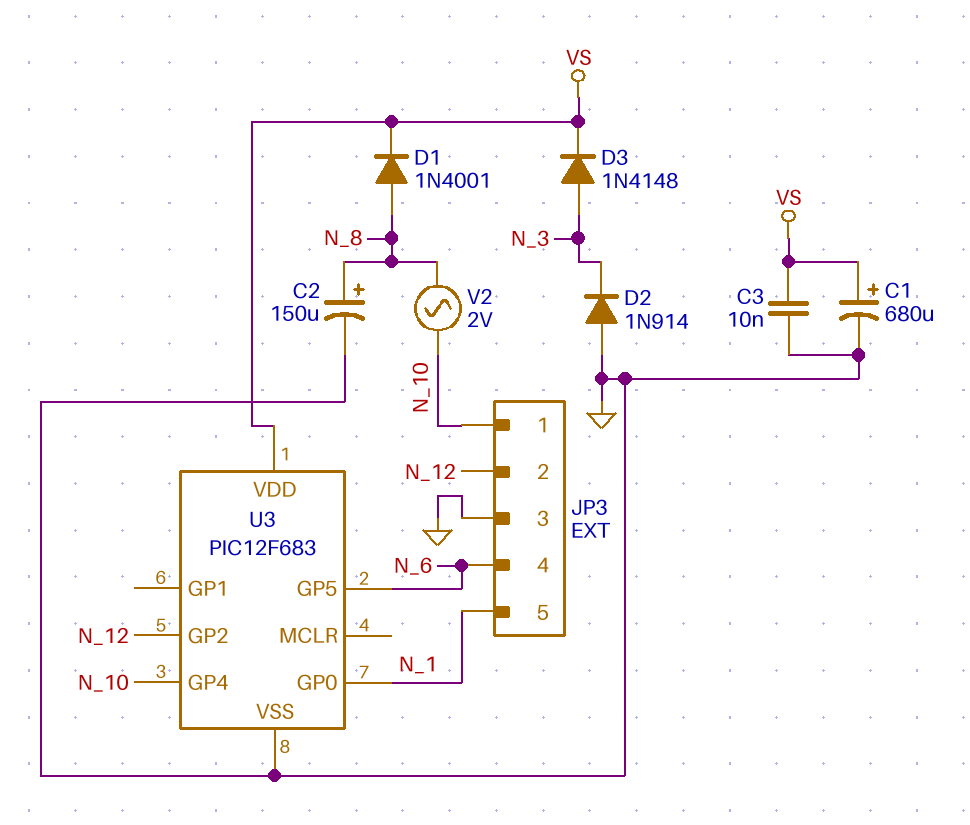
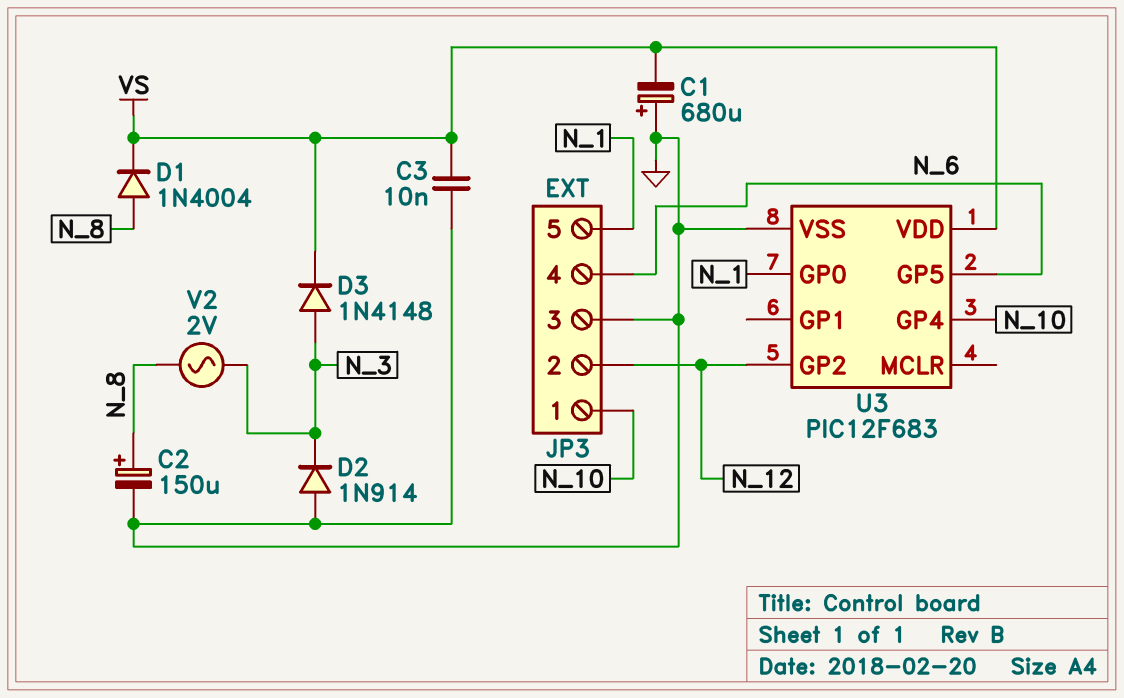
C1: 680uF (plus VS, minus GND) -> 680uF (plus GND, minus VS)
D1: diode 1N4001 (A N_8, K VS) -> diode 1N4004 (A N_8, K VS)
V2: AC 2V (N_8, N_10) -> AC 2V (N_3, N_8)

